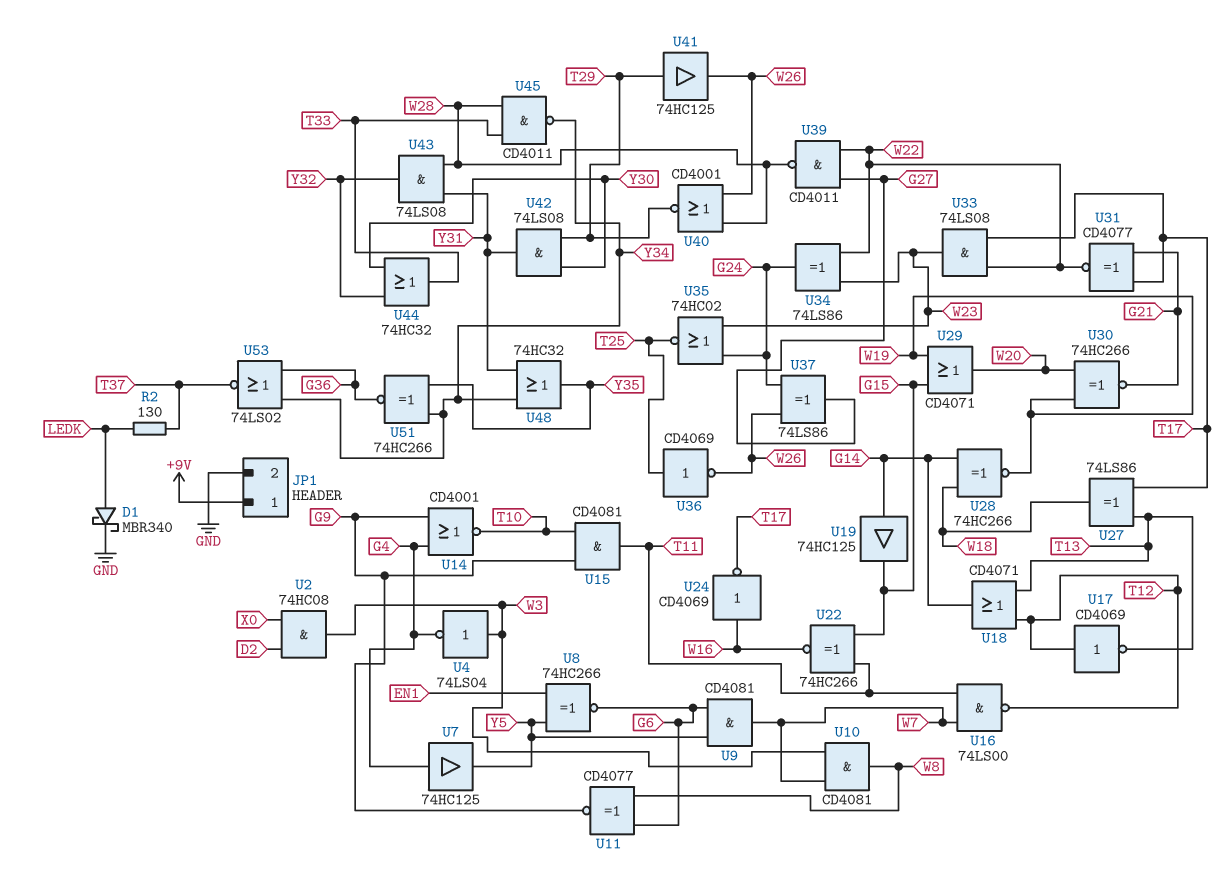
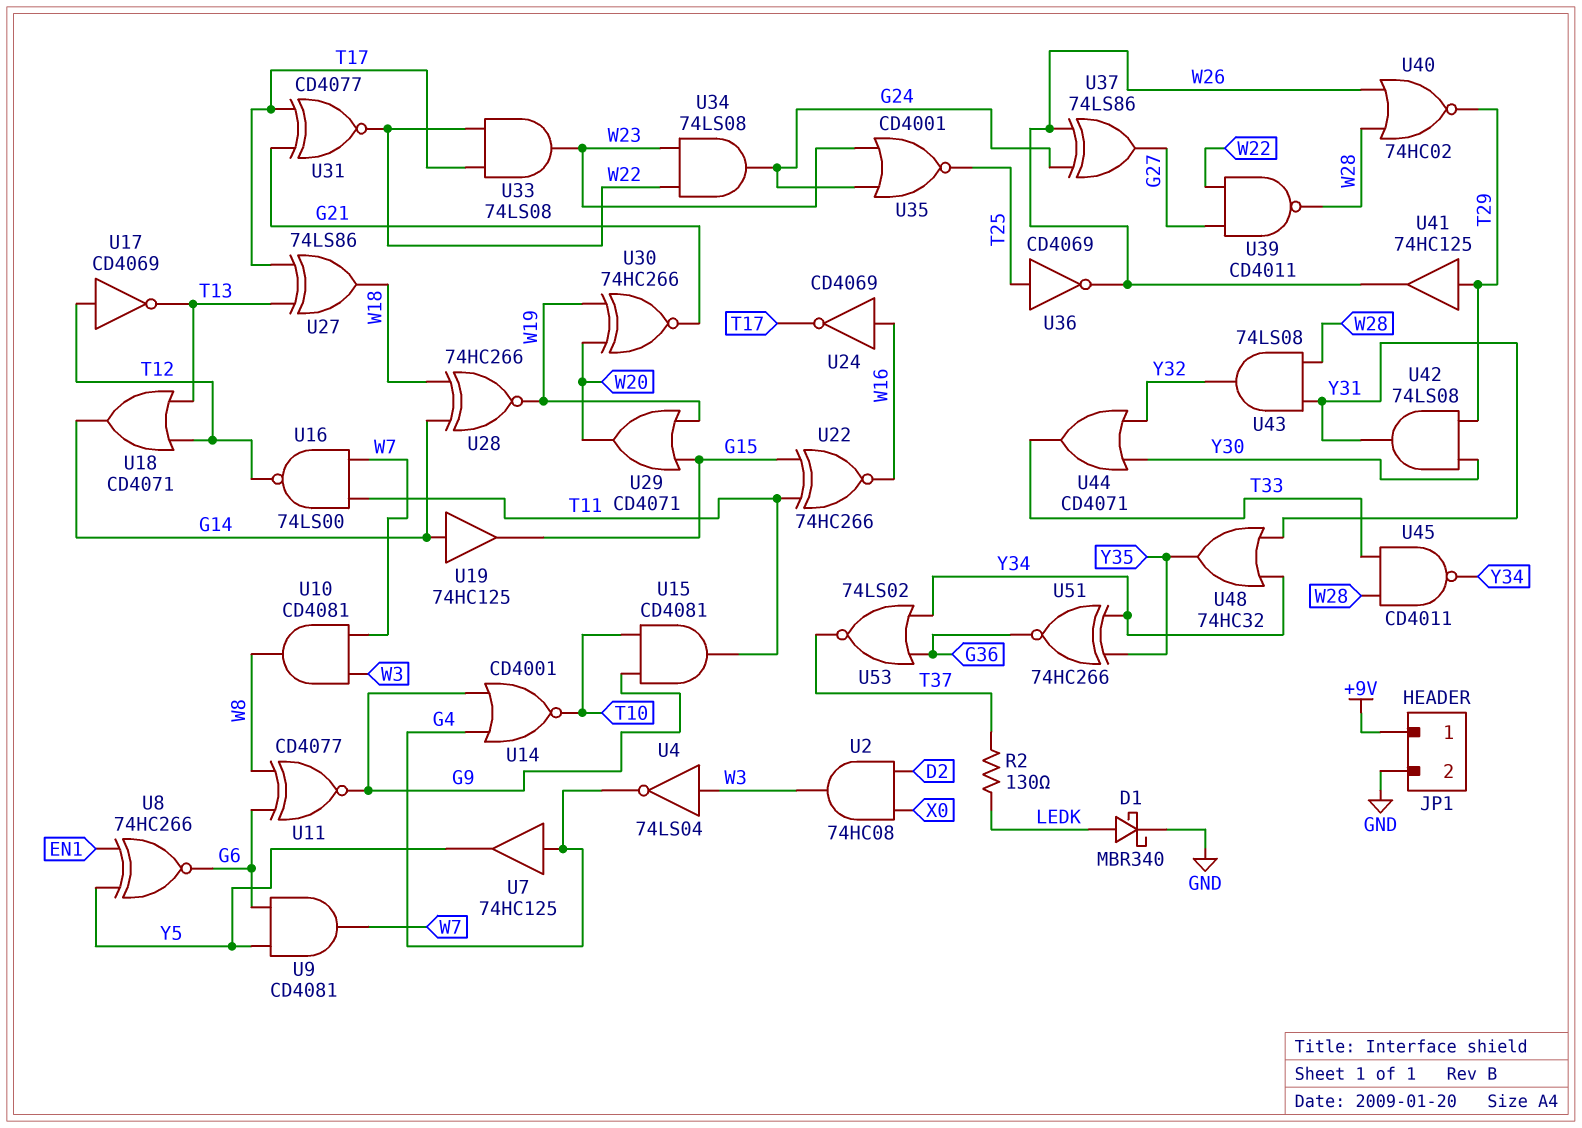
U34: XOR 74LS86 (in W22, in W23, out G24) -> AND 74LS08 (in W22, in W23, out G24)
U35: NOR 74HC02 (in G24, in W23, out T25) -> NOR CD4001 (in G24, in W23, out T25)
U40: NOR CD4001 (in W26, in W28, out T29) -> NOR 74HC02 (in W26, in W28, out T29)
U44: OR 74HC32 (in Y30, in Y32, out T33) -> OR CD4071 (in Y30, in Y32, out T33)

